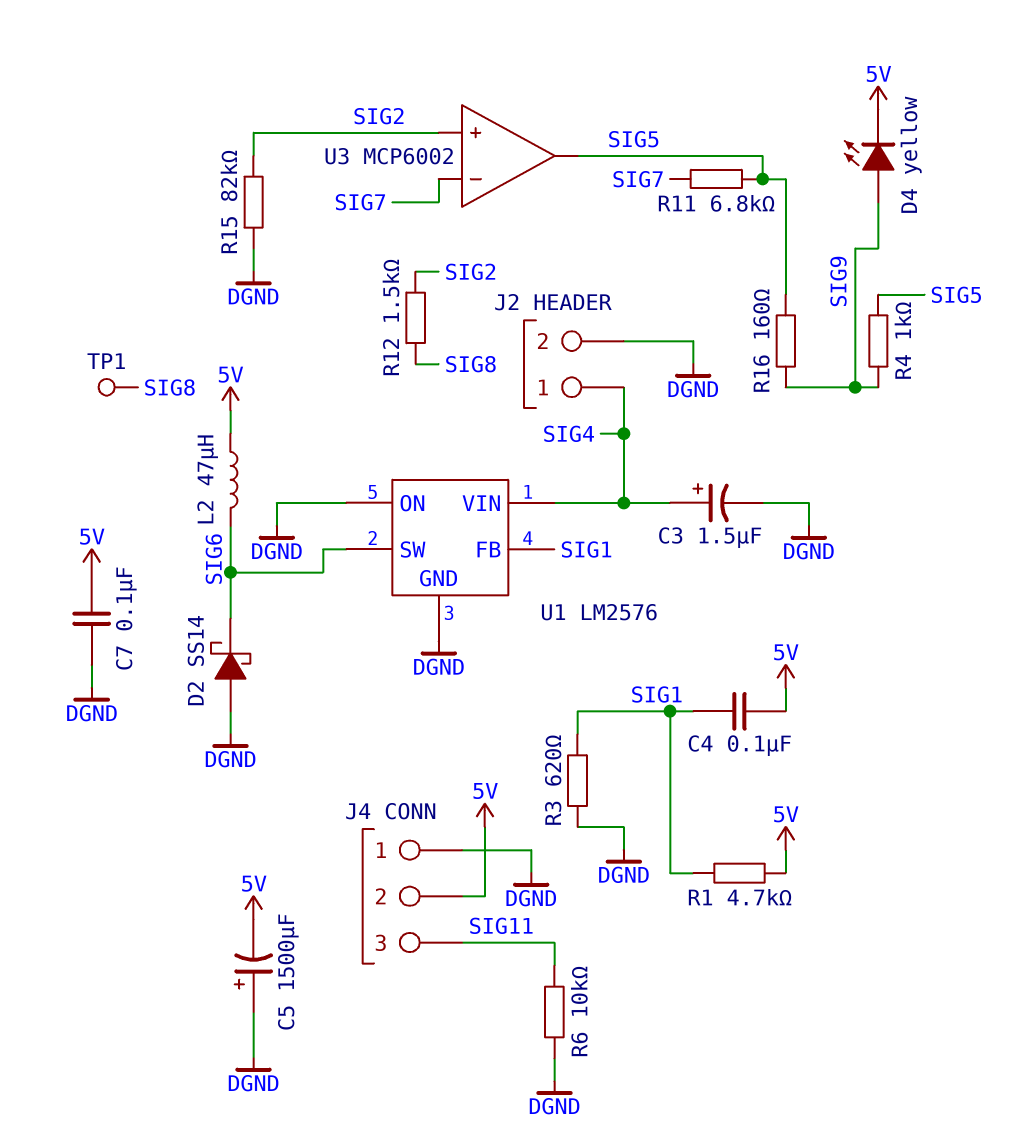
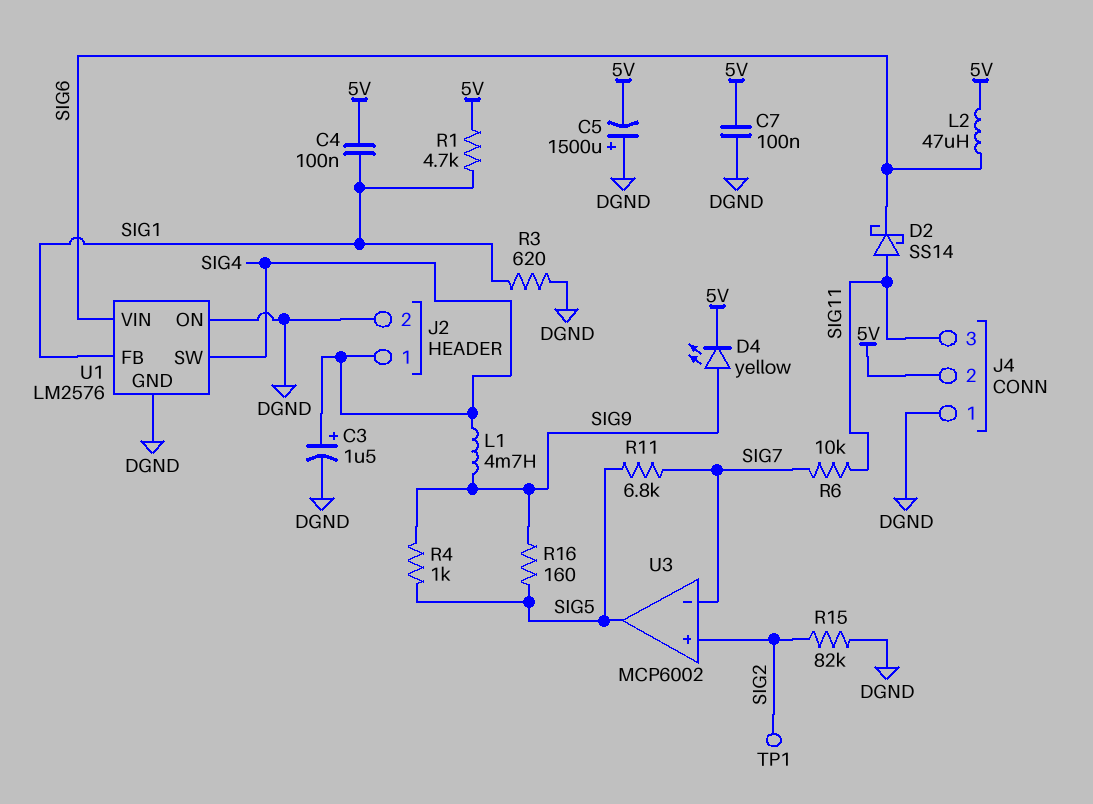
D2: schottky SS14 (A DGND, K SIG6) -> schottky SS14 (A SIG11, K SIG6)
L1: none -> 4.7mH (SIG4, SIG9)
R6: 10k (DGND, SIG11) -> 10k (SIG7, SIG11)
R12: 1.5k (SIG2, SIG8) -> none
TP1: test point (SIG8) -> test point (SIG2)
U1 pin SW: SIG6 -> SIG4
U1 pin VIN: SIG4 -> SIG6

